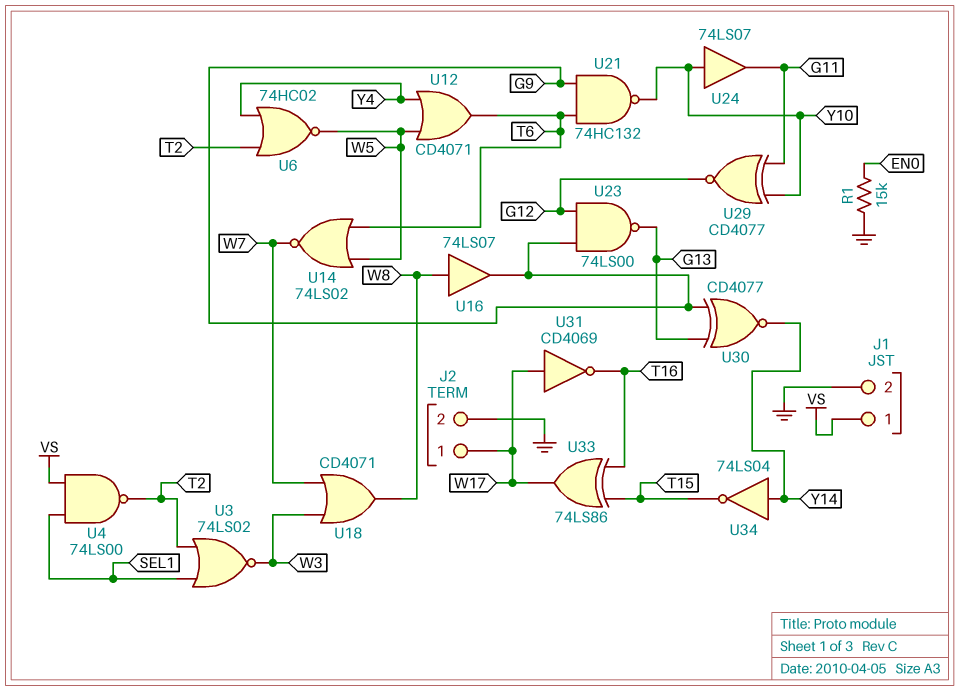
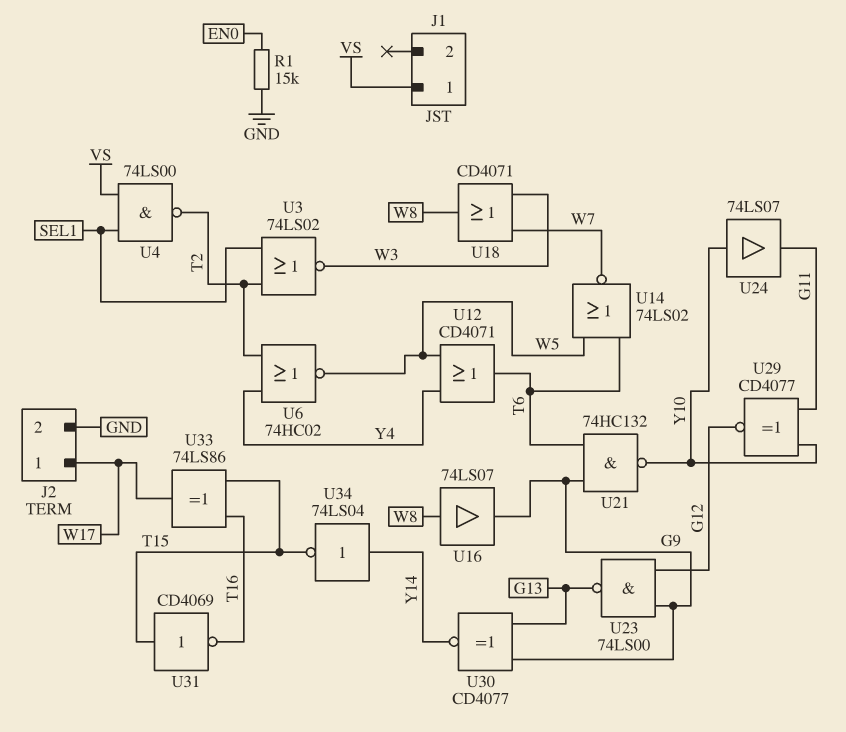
J1 pin 2: GND -> none
U31: NOT CD4069 (in W17, out T16) -> NOT CD4069 (in T15, out T16)

